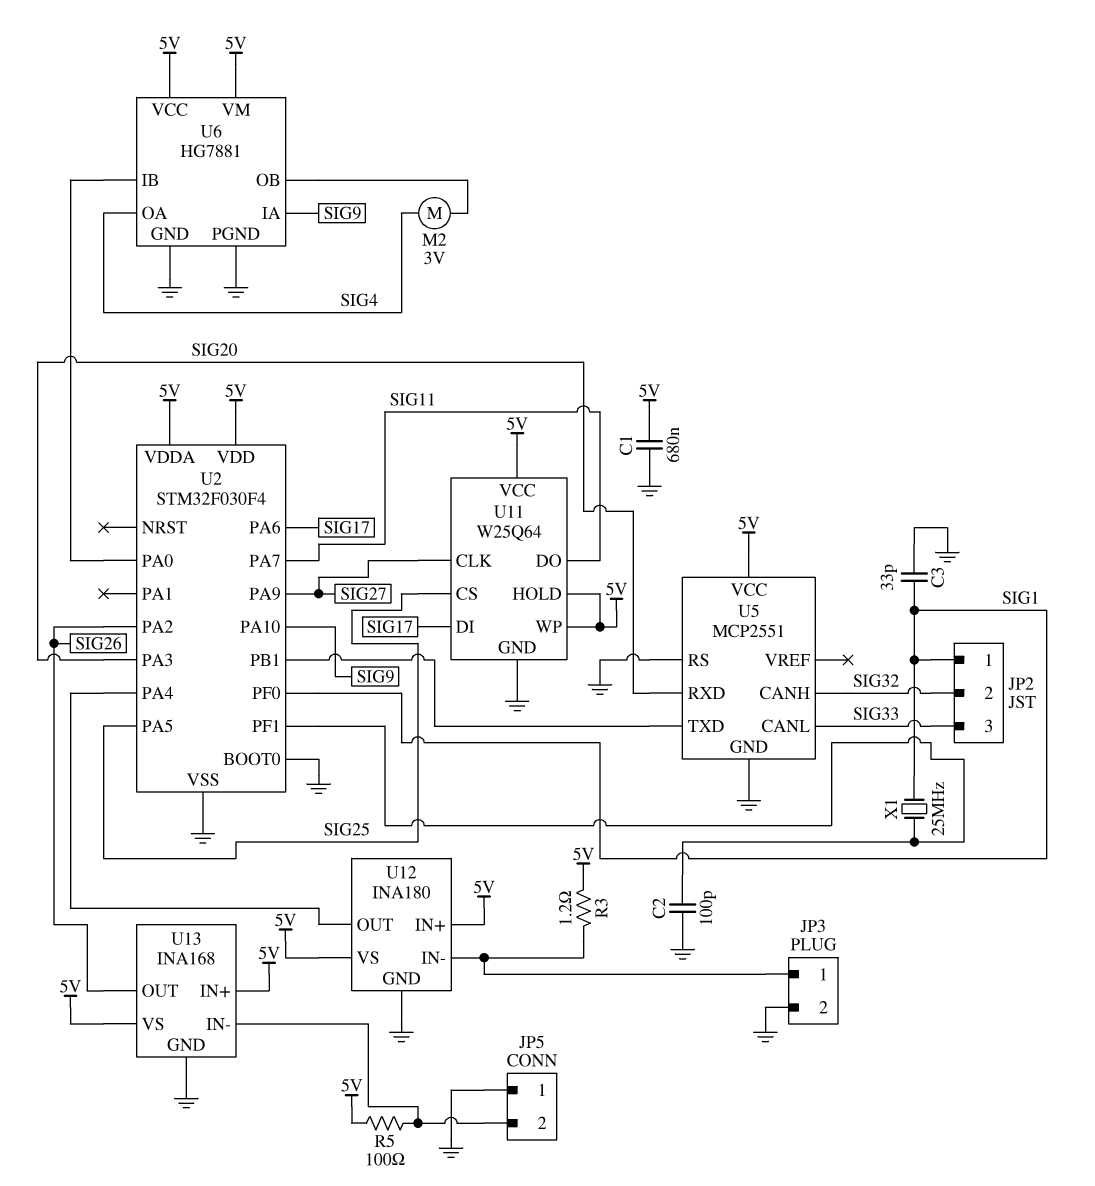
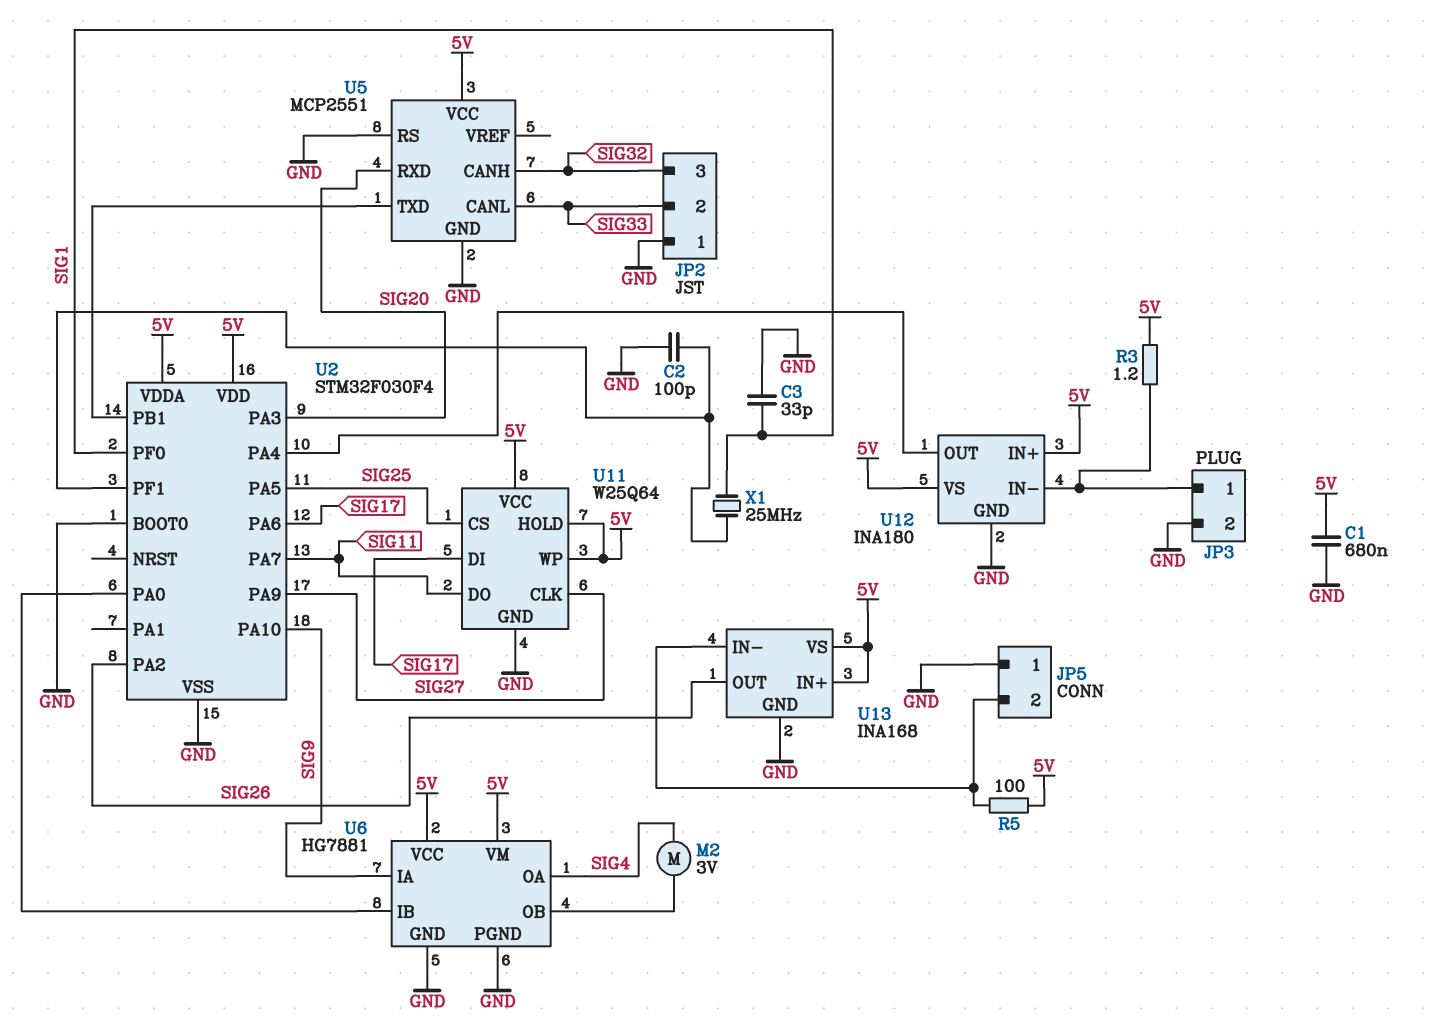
JP2 pin 1: SIG1 -> GND
JP2 pin 2: SIG32 -> SIG33
JP2 pin 3: SIG33 -> SIG32

